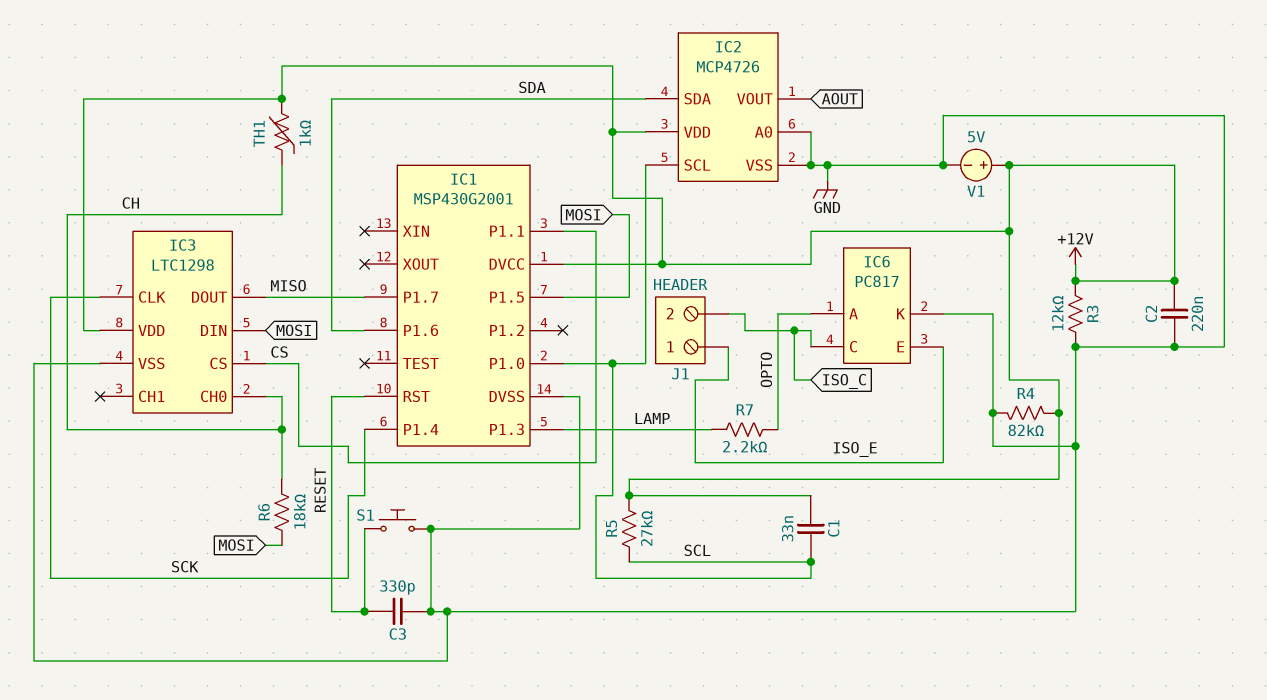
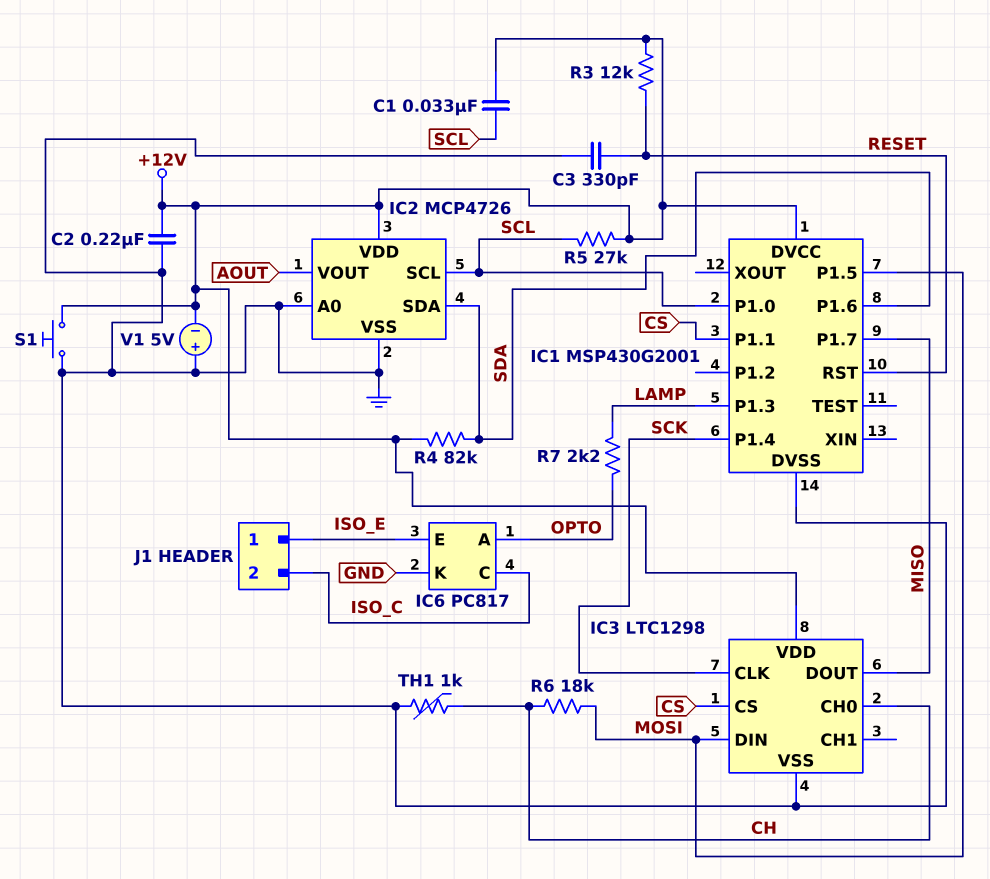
R3: 12k (+12V, GND) -> 12k (+12V, RESET)
R4: 82k (+12V, GND) -> 82k (+12V, SDA)
S1: button (GND, RESET) -> button (+12V, GND)
TH1: 1k (+12V, CH) -> 1k (CH, GND)
V1: 5V (plus +12V, minus GND) -> 5V (plus GND, minus +12V)

